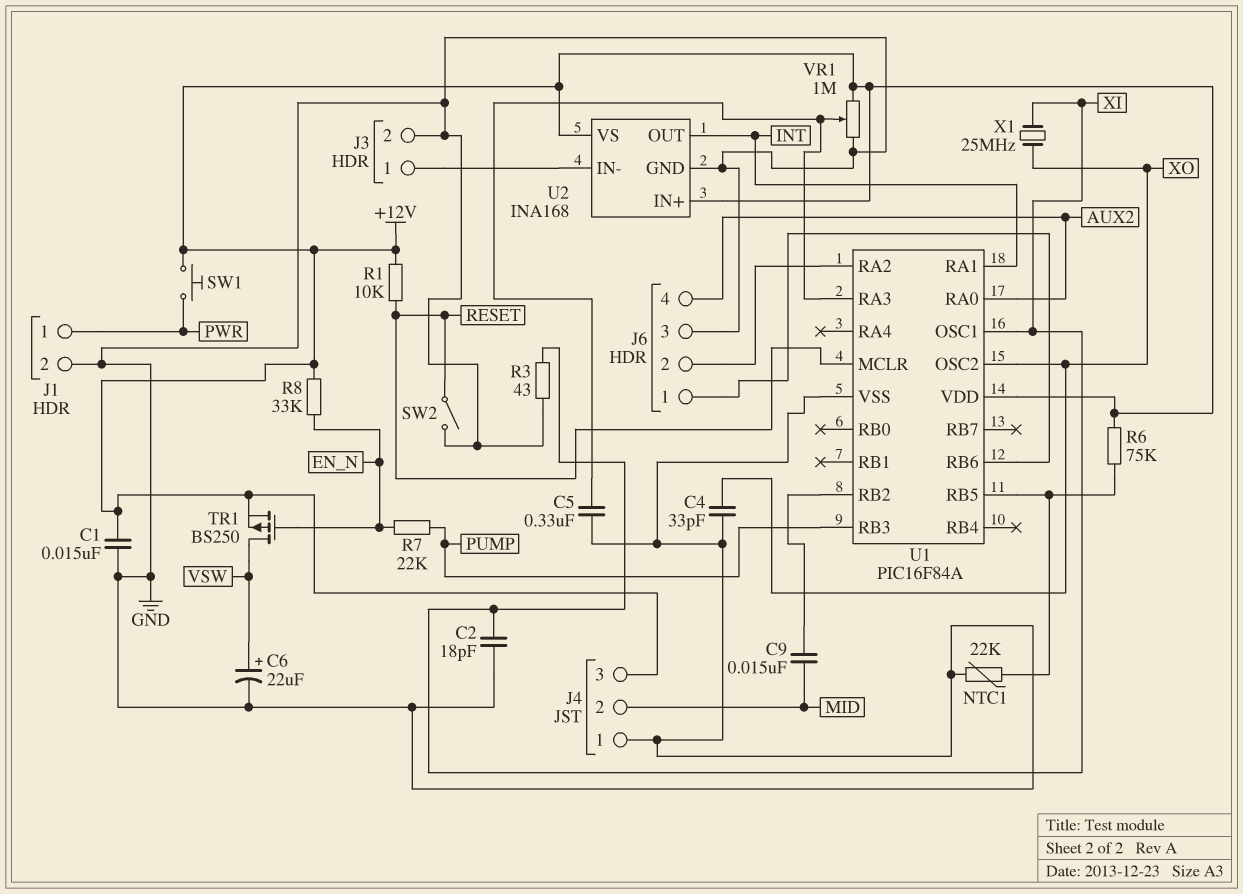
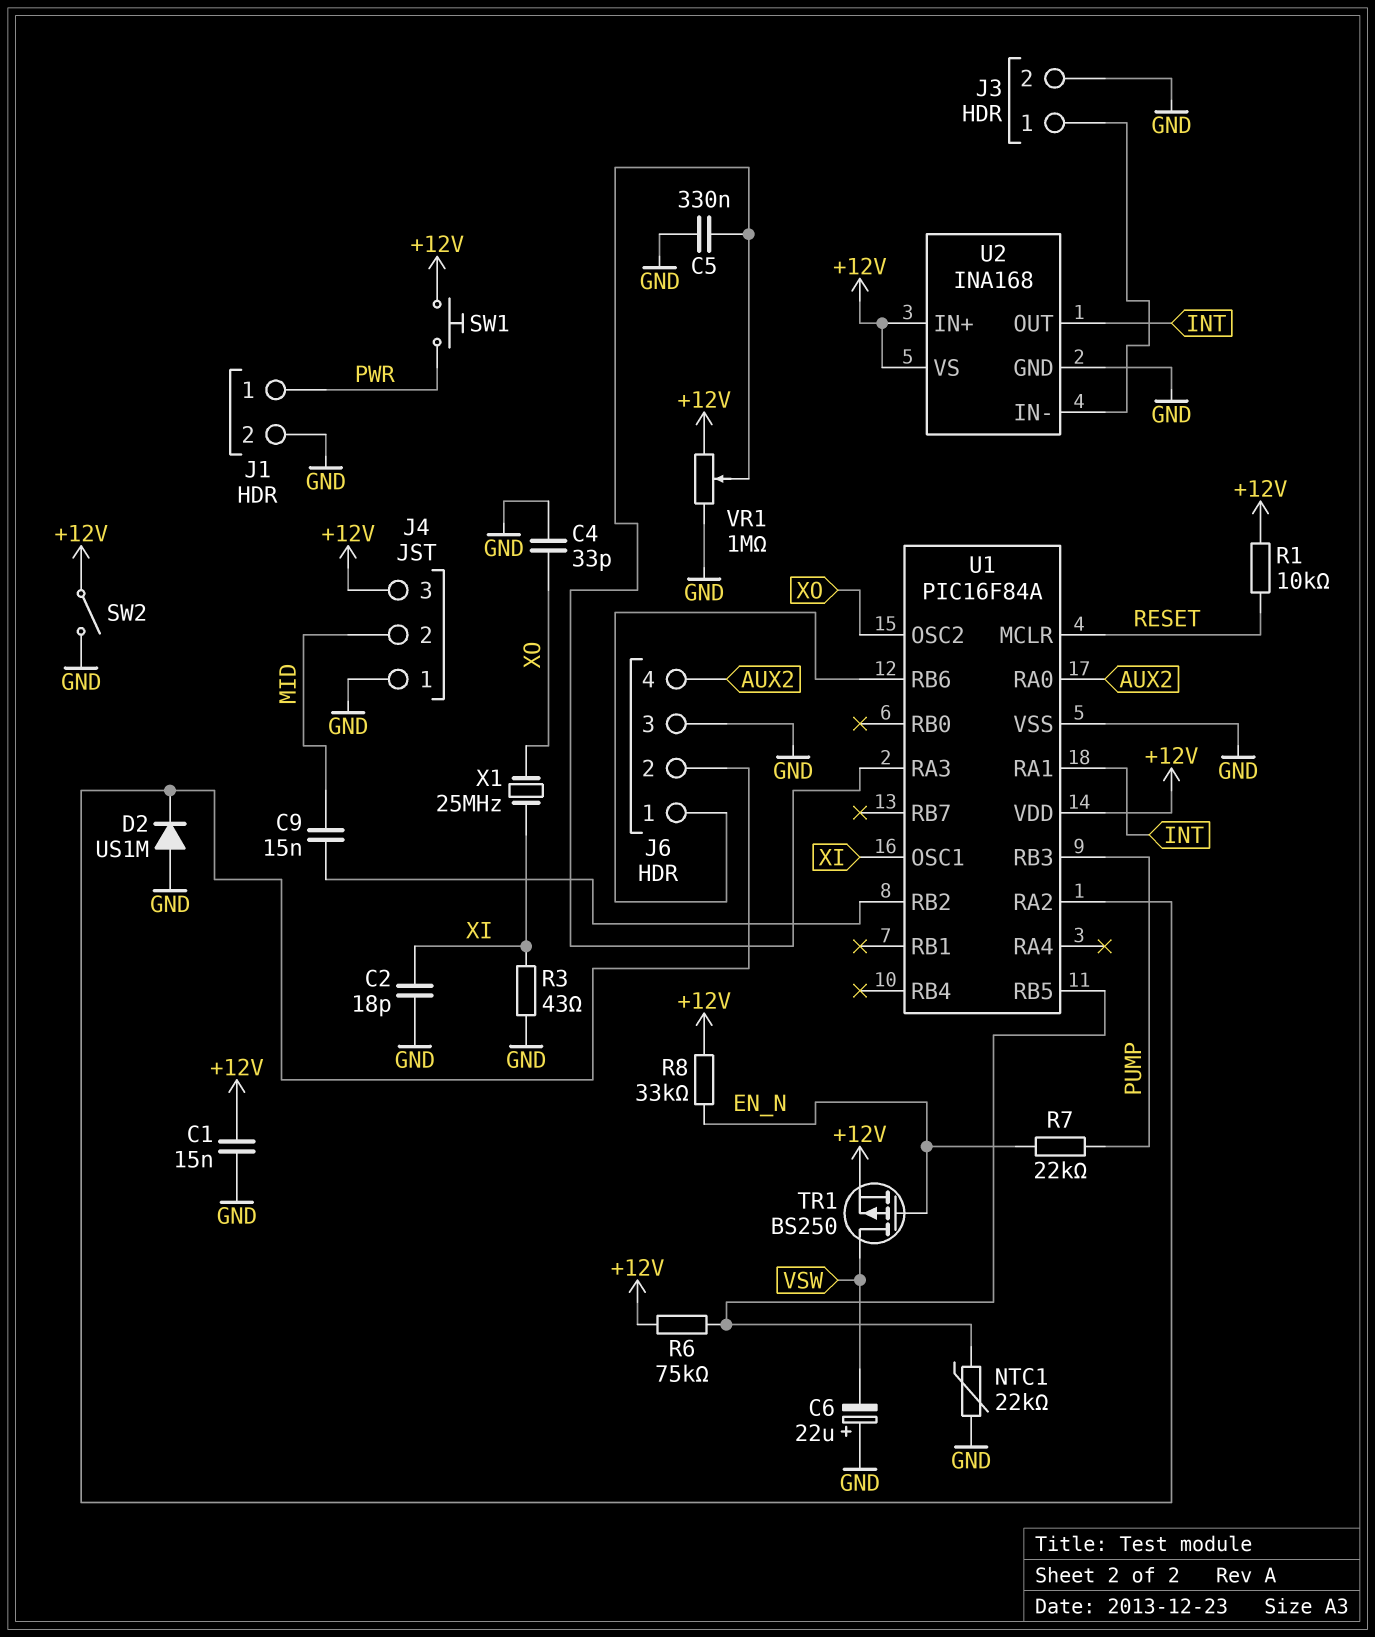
C6: 22uF (plus VSW, minus GND) -> 22uF (plus GND, minus VSW)
D2: none -> diode US1M (A GND, K J6/2)
SW2: switch (GND, RESET) -> switch (+12V, GND)

